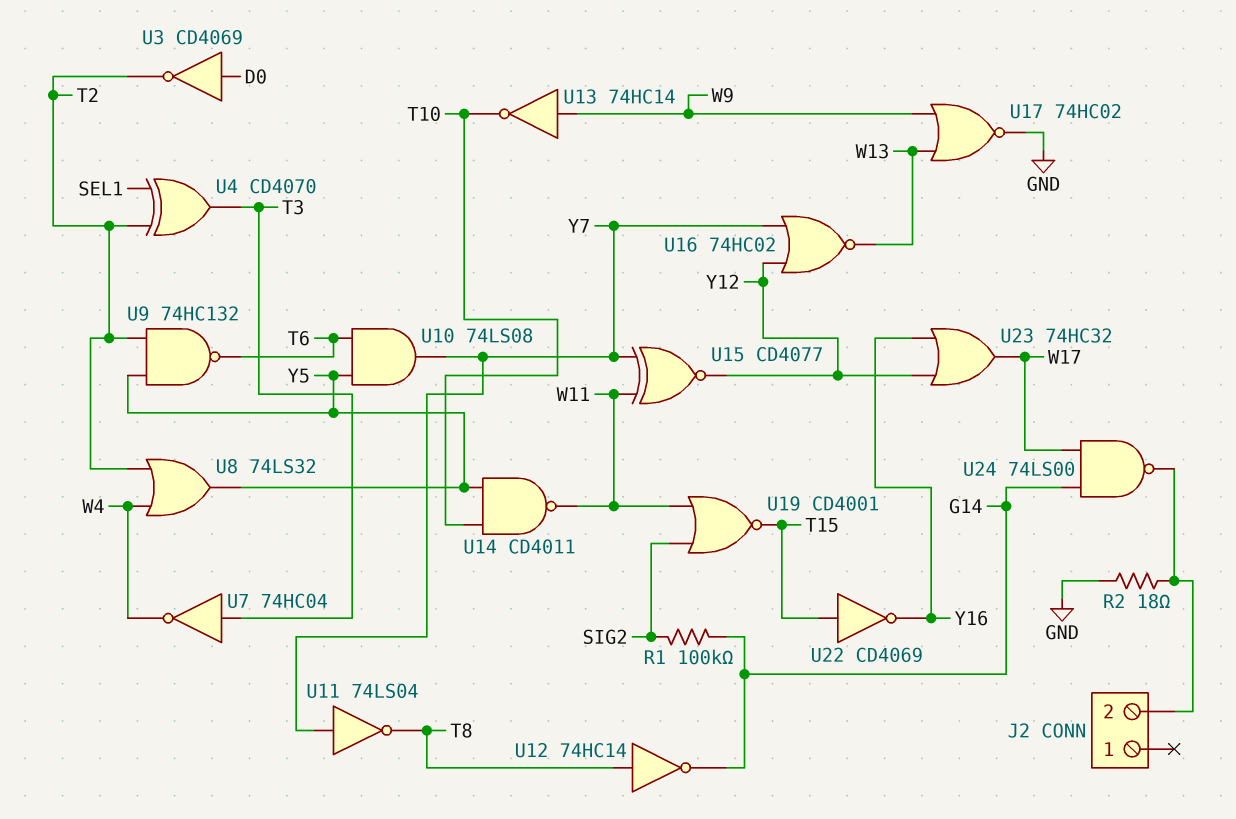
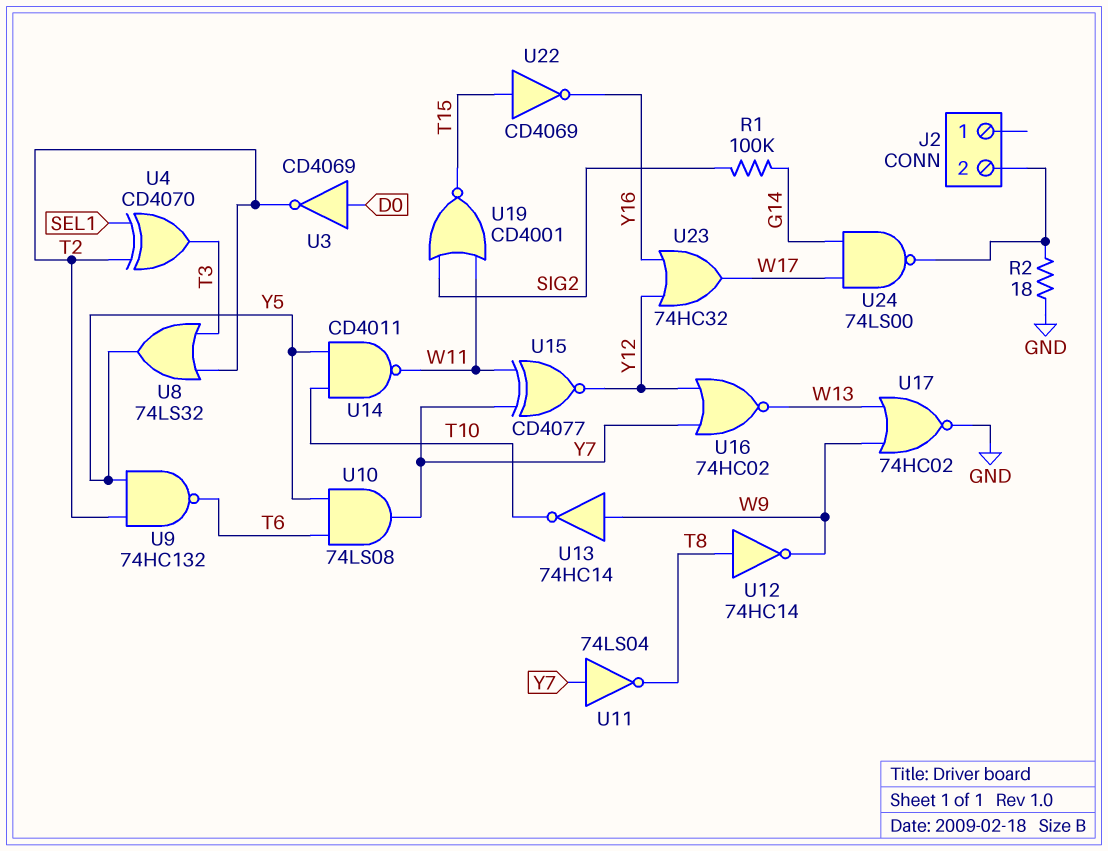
U7: NOT 74HC04 (in T3, out W4) -> none
U8: OR 74LS32 (in T2, in W4, out Y5) -> OR 74LS32 (in T2, in T3, out Y5)
U12: NOT 74HC14 (in T8, out G14) -> NOT 74HC14 (in T8, out W9)

